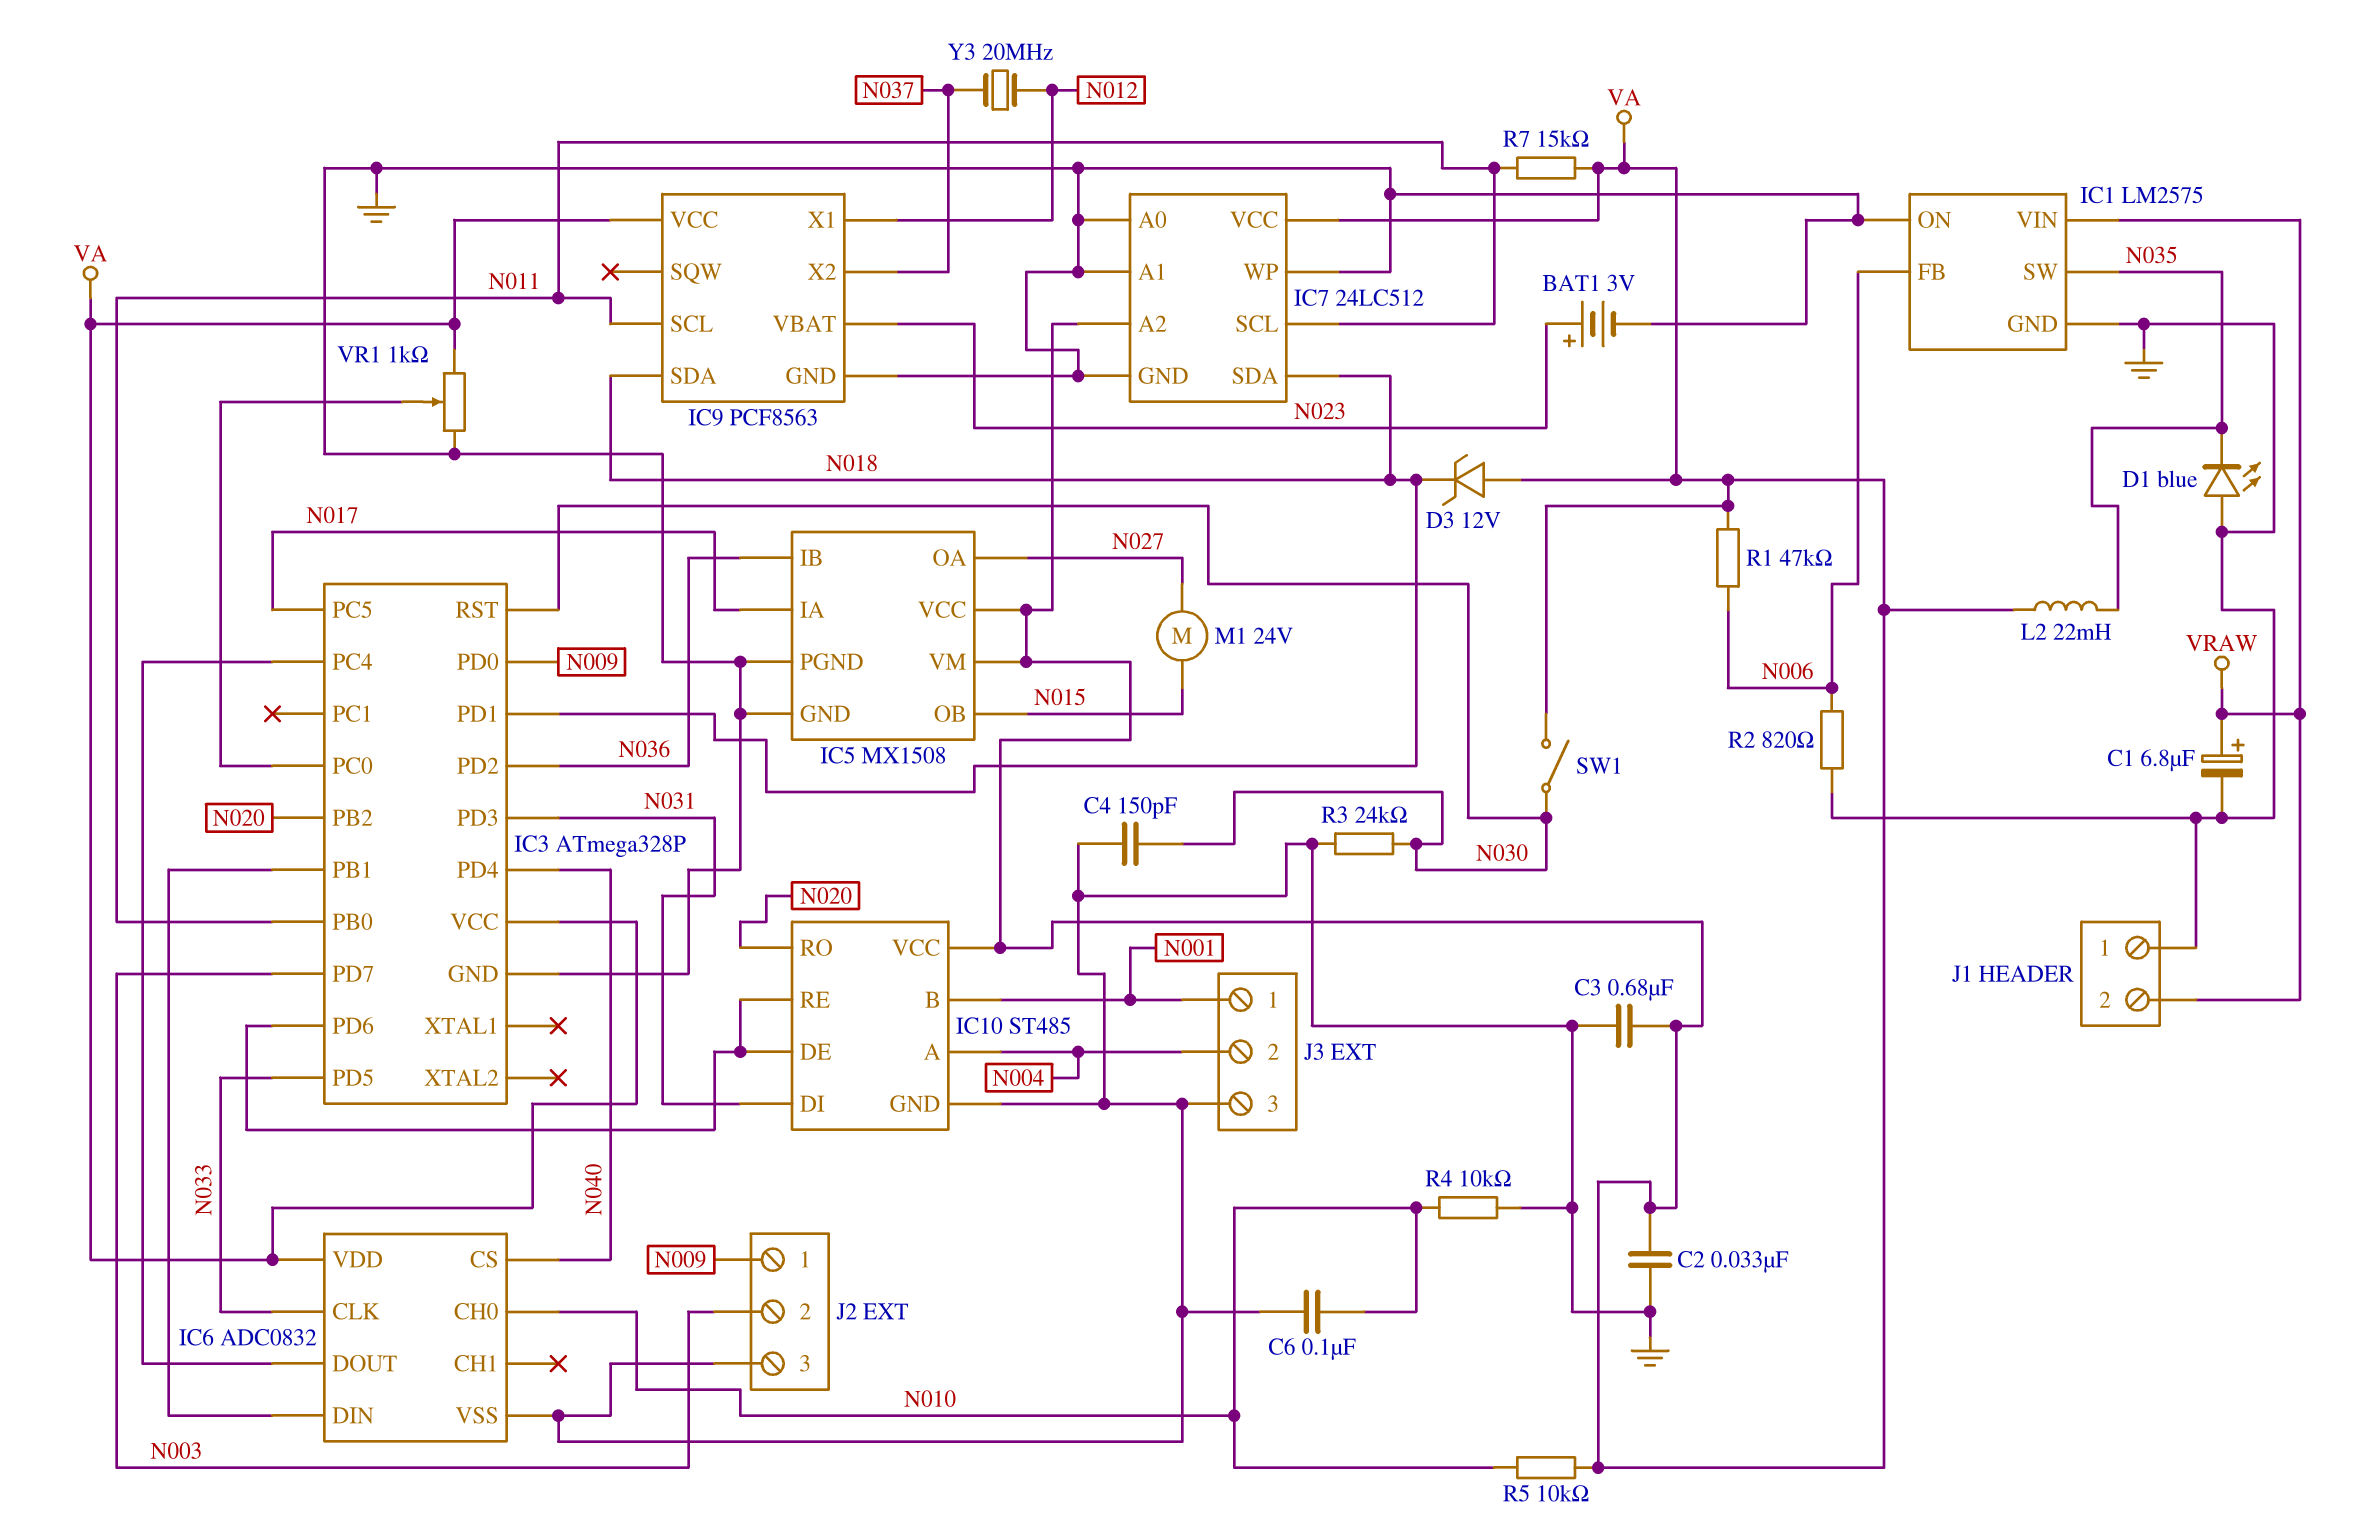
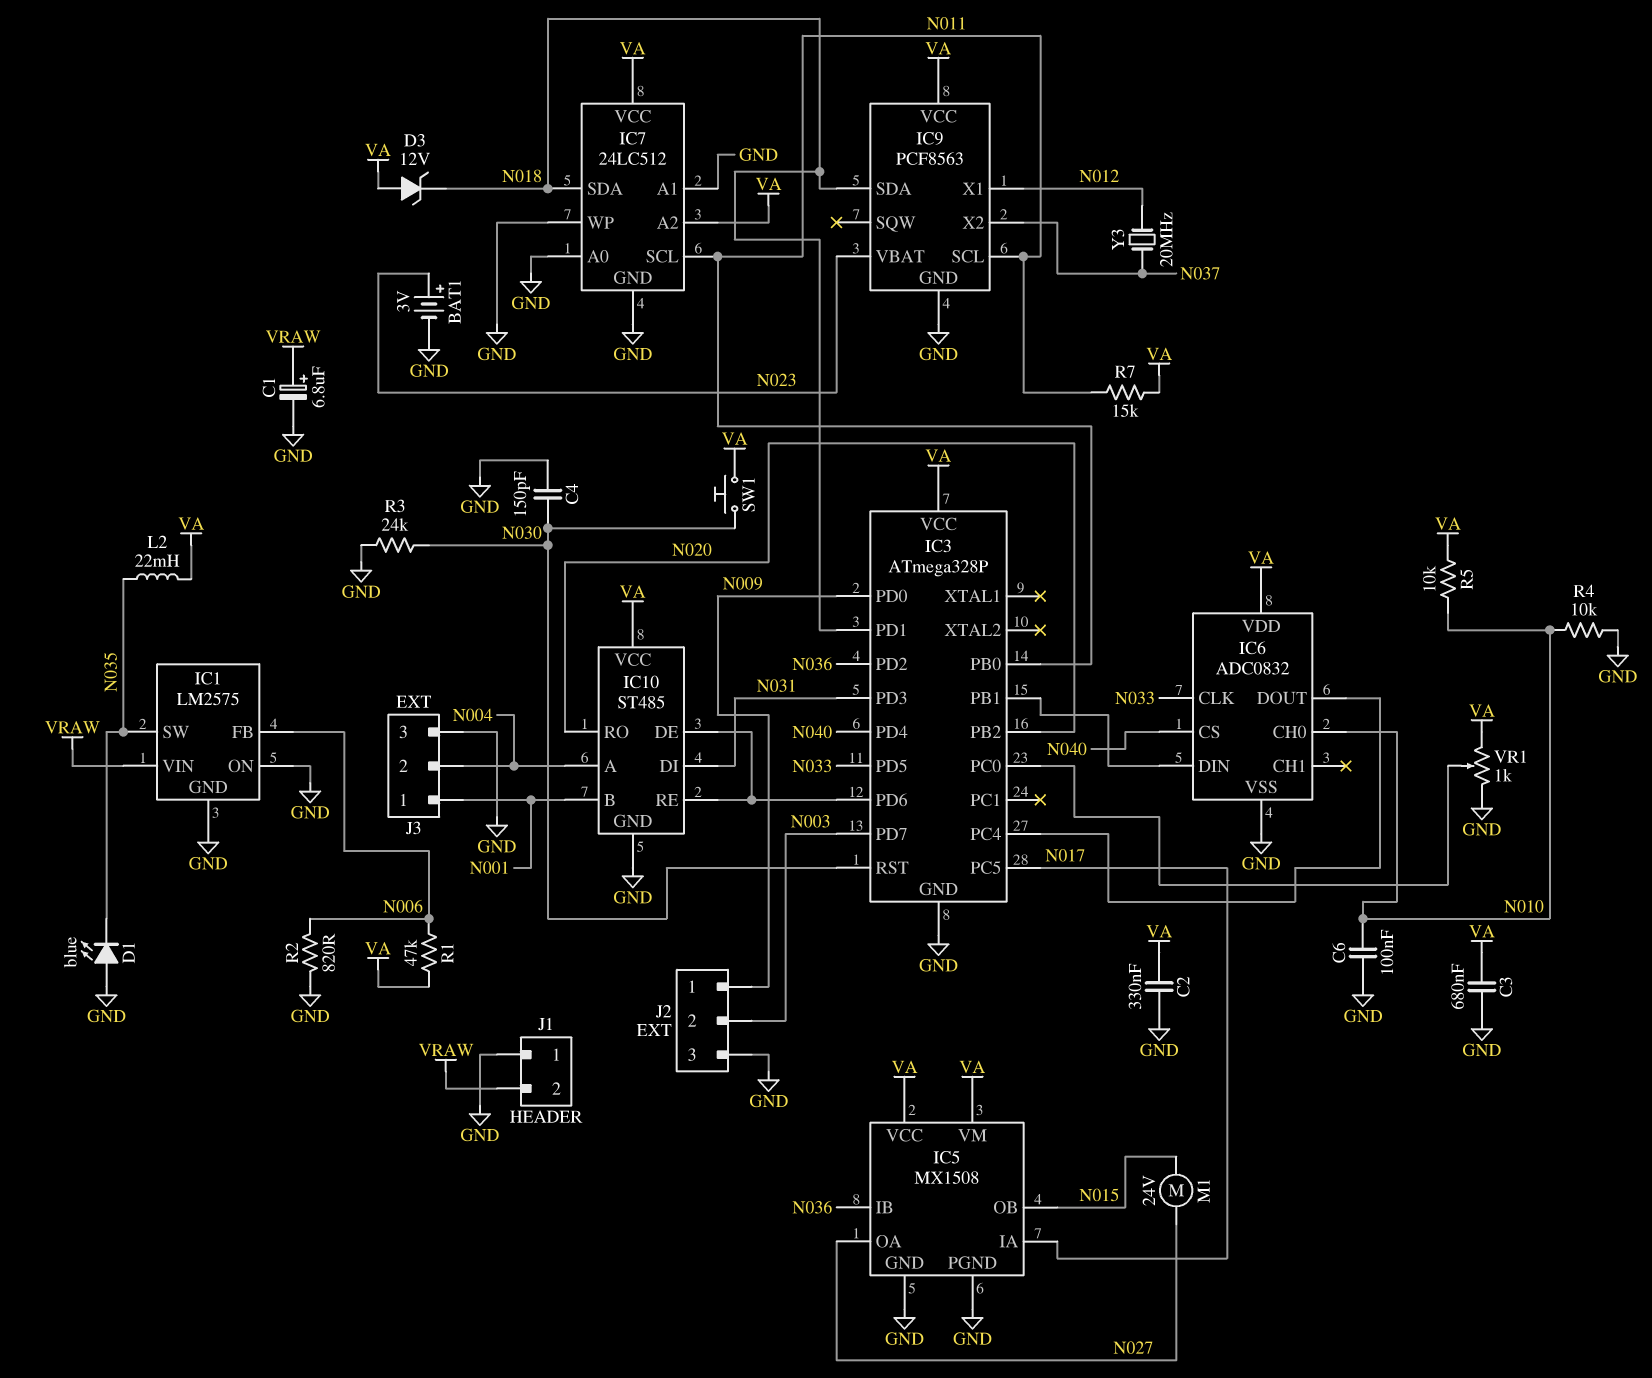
C2: 33nF (GND, VA) -> 330nF (GND, VA)
SW1: switch (N030, VA) -> button (N030, VA)

